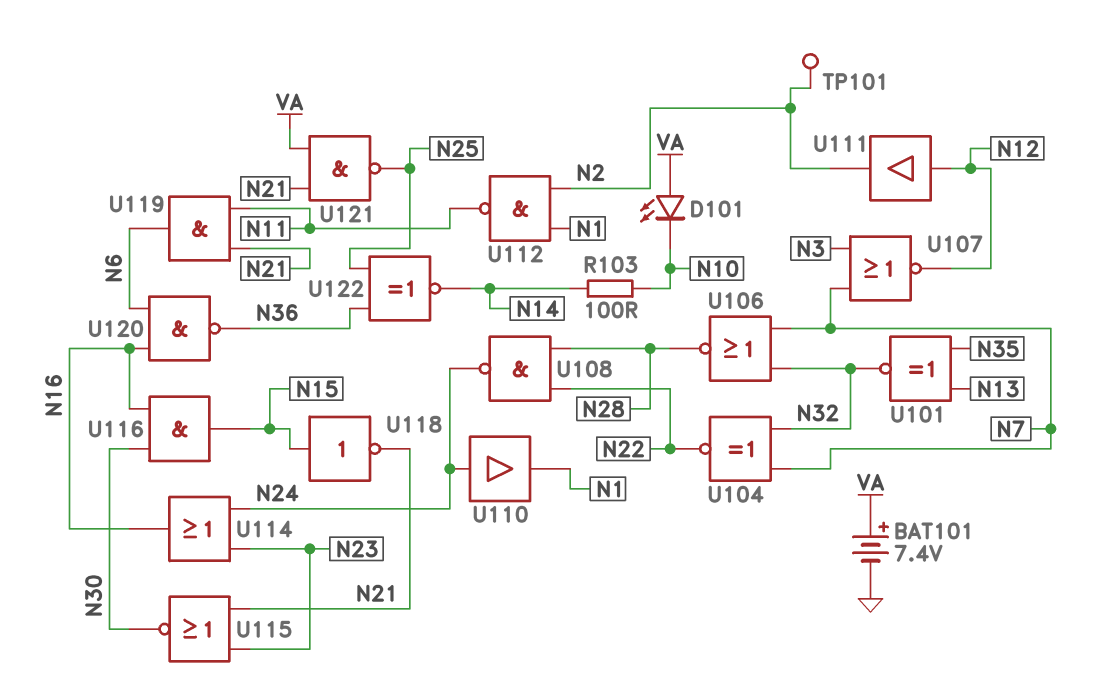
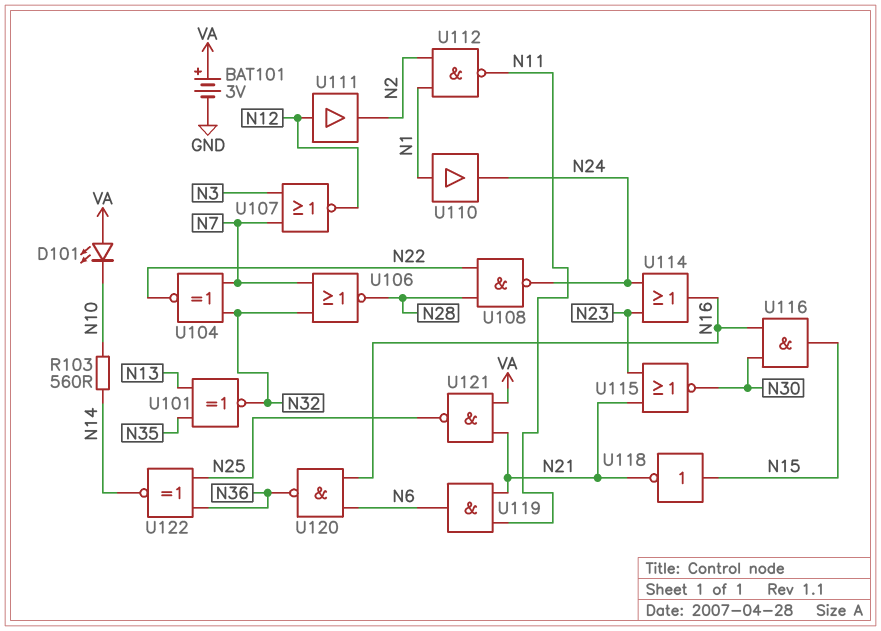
BAT101: 7.4V (plus VA, minus GND) -> 3V (plus VA, minus GND)
R103: 100 (N10, N14) -> 560 (N10, N14)
TP101: test point (N2) -> none
U110: buffer (in N24, out N1) -> buffer (in N1, out N24)

